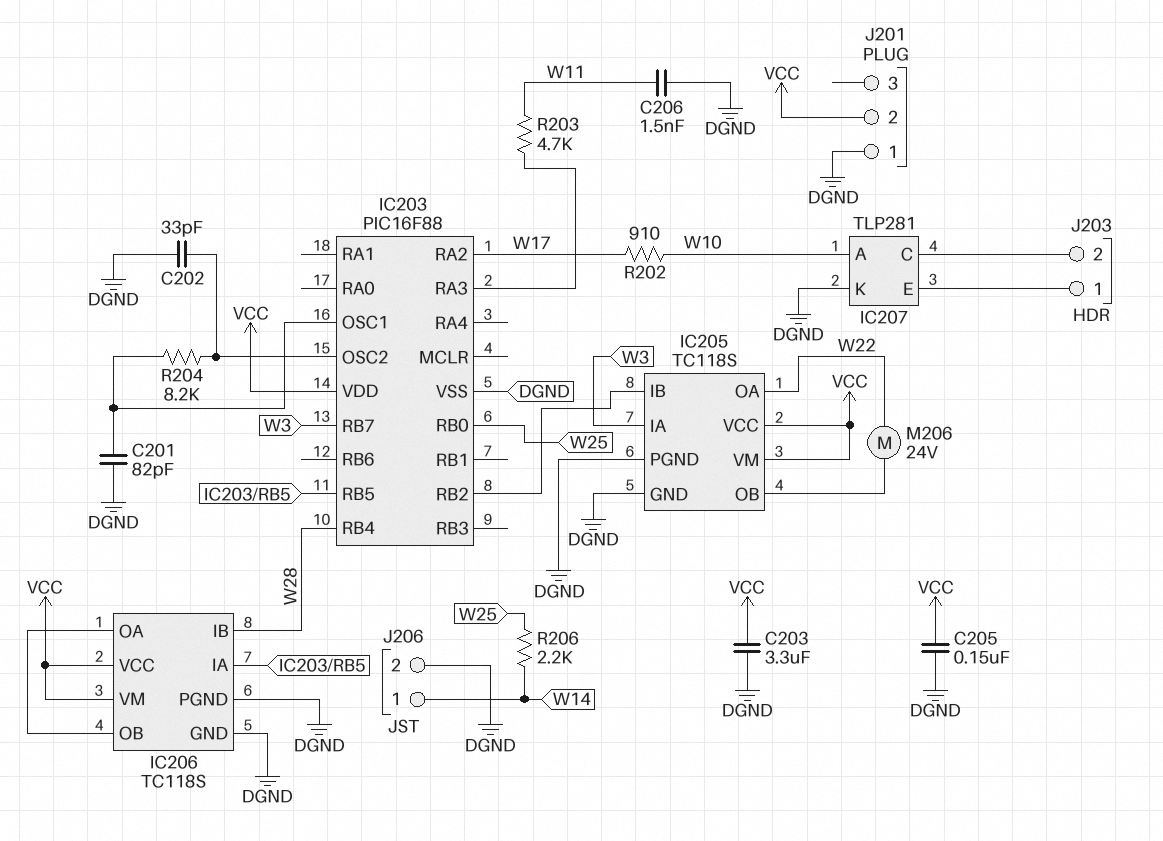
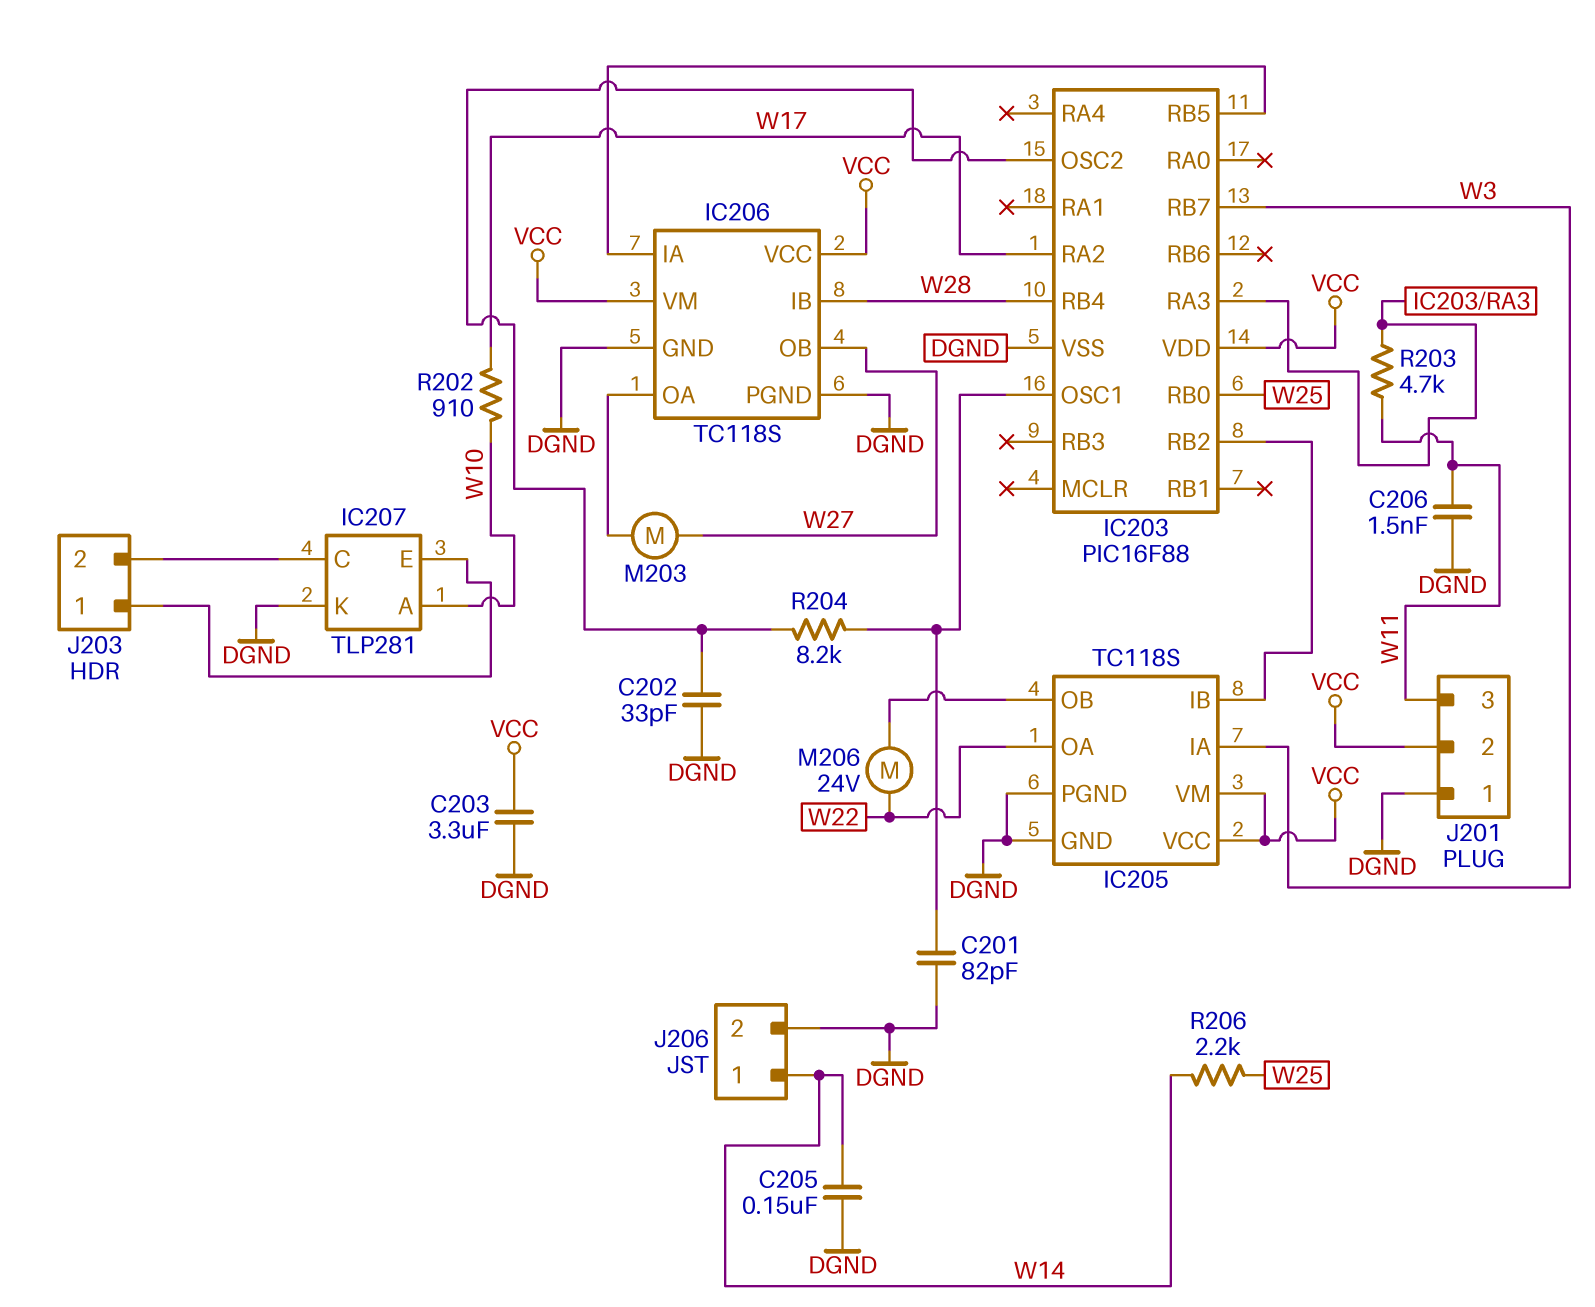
C205: 150nF (DGND, VCC) -> 150nF (DGND, W14)
IC206 pin OB: IC206/OA -> W27
J201 pin 3: none -> W11
M203: none -> motor (IC206/OA, W27)

